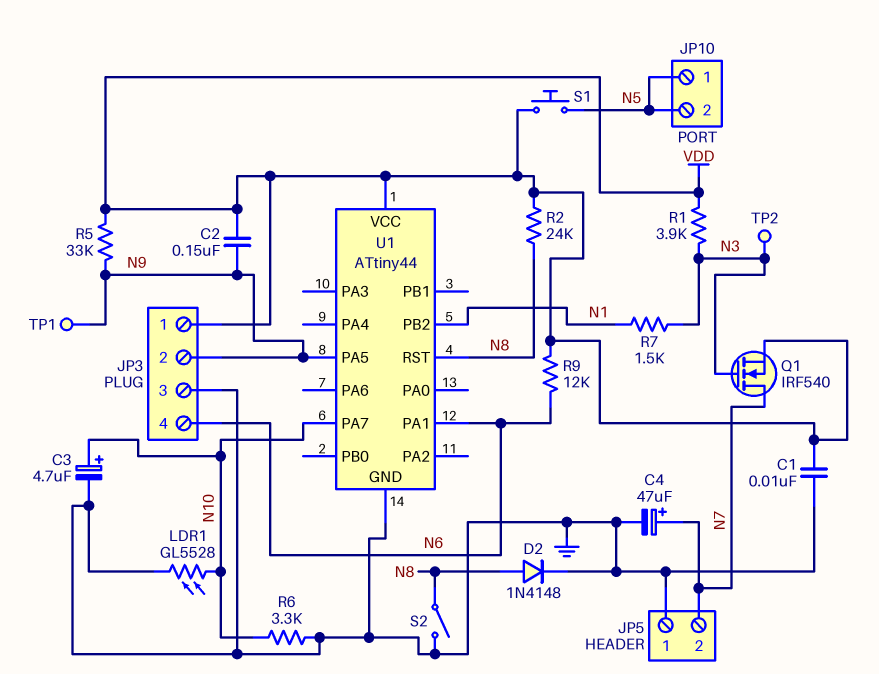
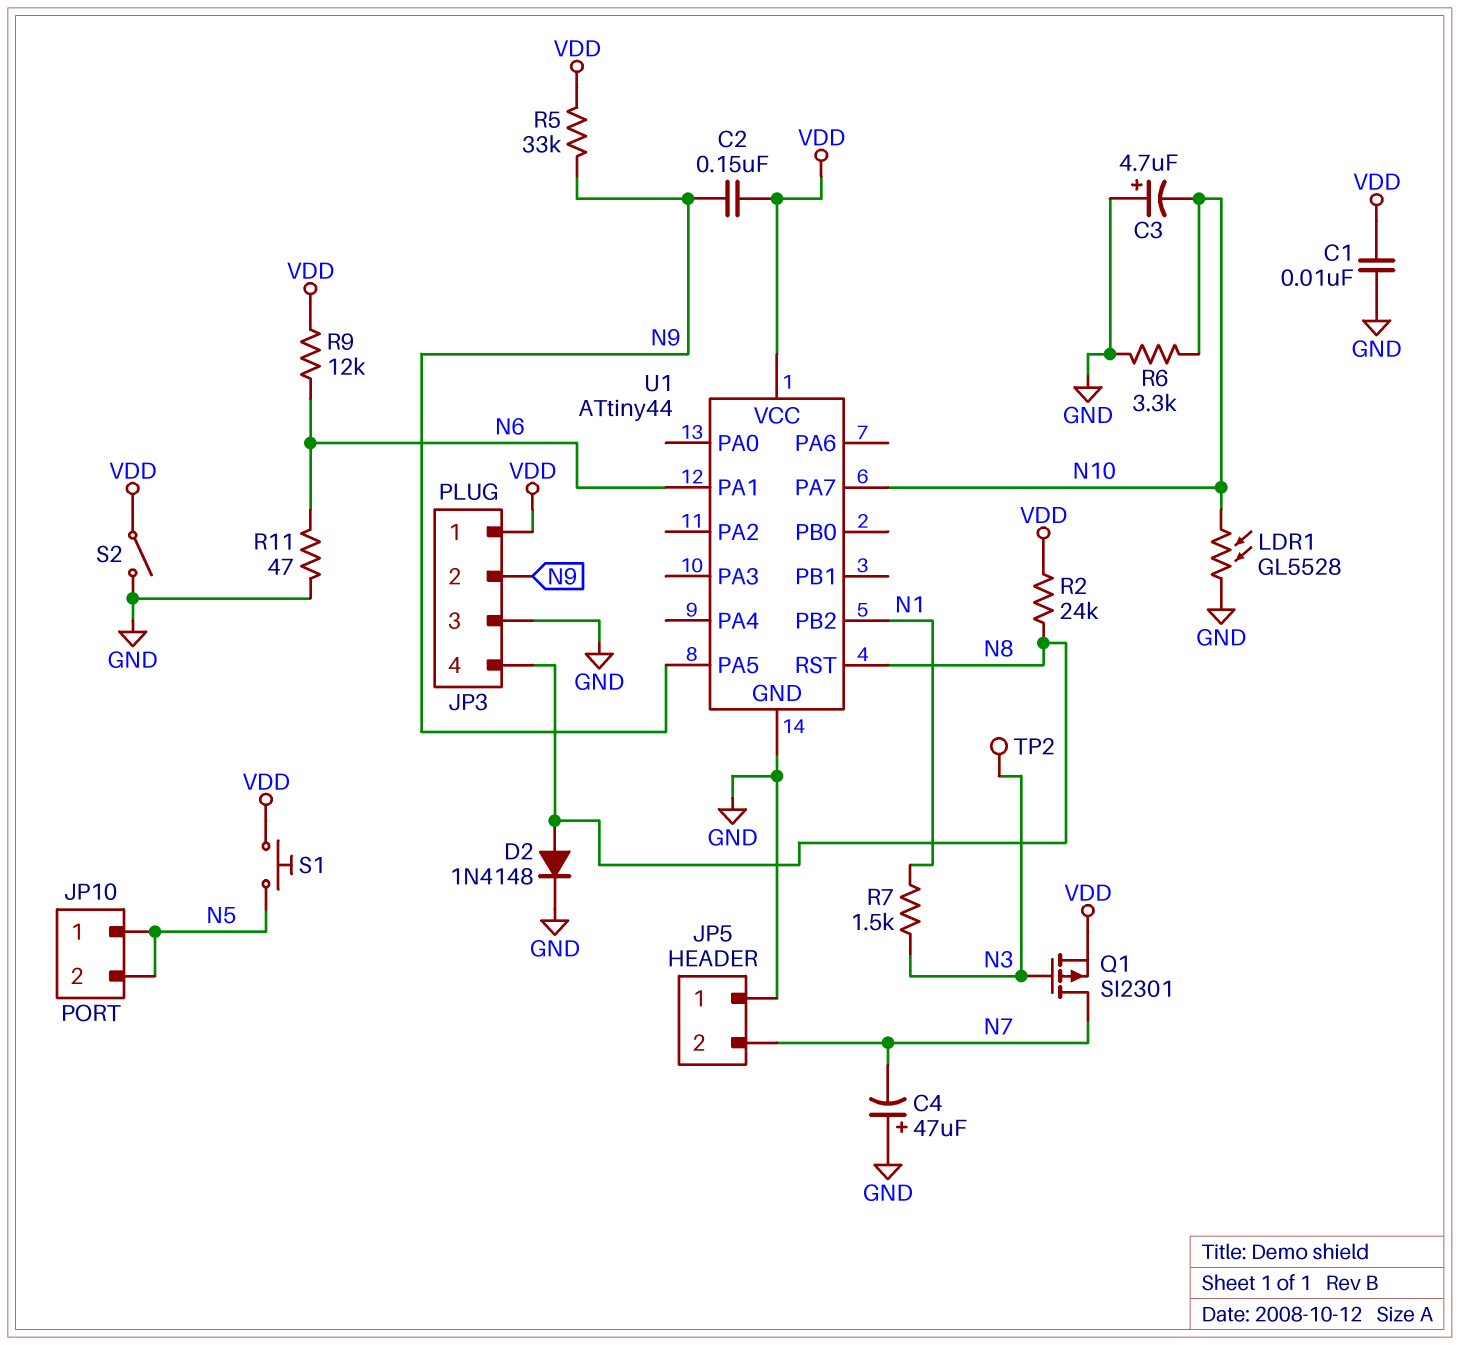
C3: 4.7uF (plus N10, minus GND) -> 4.7uF (plus GND, minus N10)
C4: 47uF (plus N7, minus GND) -> 47uF (plus GND, minus N7)
JP3 pin 4: N6 -> N8
Q1: NMOS IRF540 (G N3, D N7, S VDD) -> PMOS SI2301 (G N3, D N7, S VDD)
R1: 3.9k (N3, VDD) -> none
R11: none -> 47 (GND, N6)
S2: switch (GND, N8) -> switch (GND, VDD)
TP1: test point (N9) -> none

